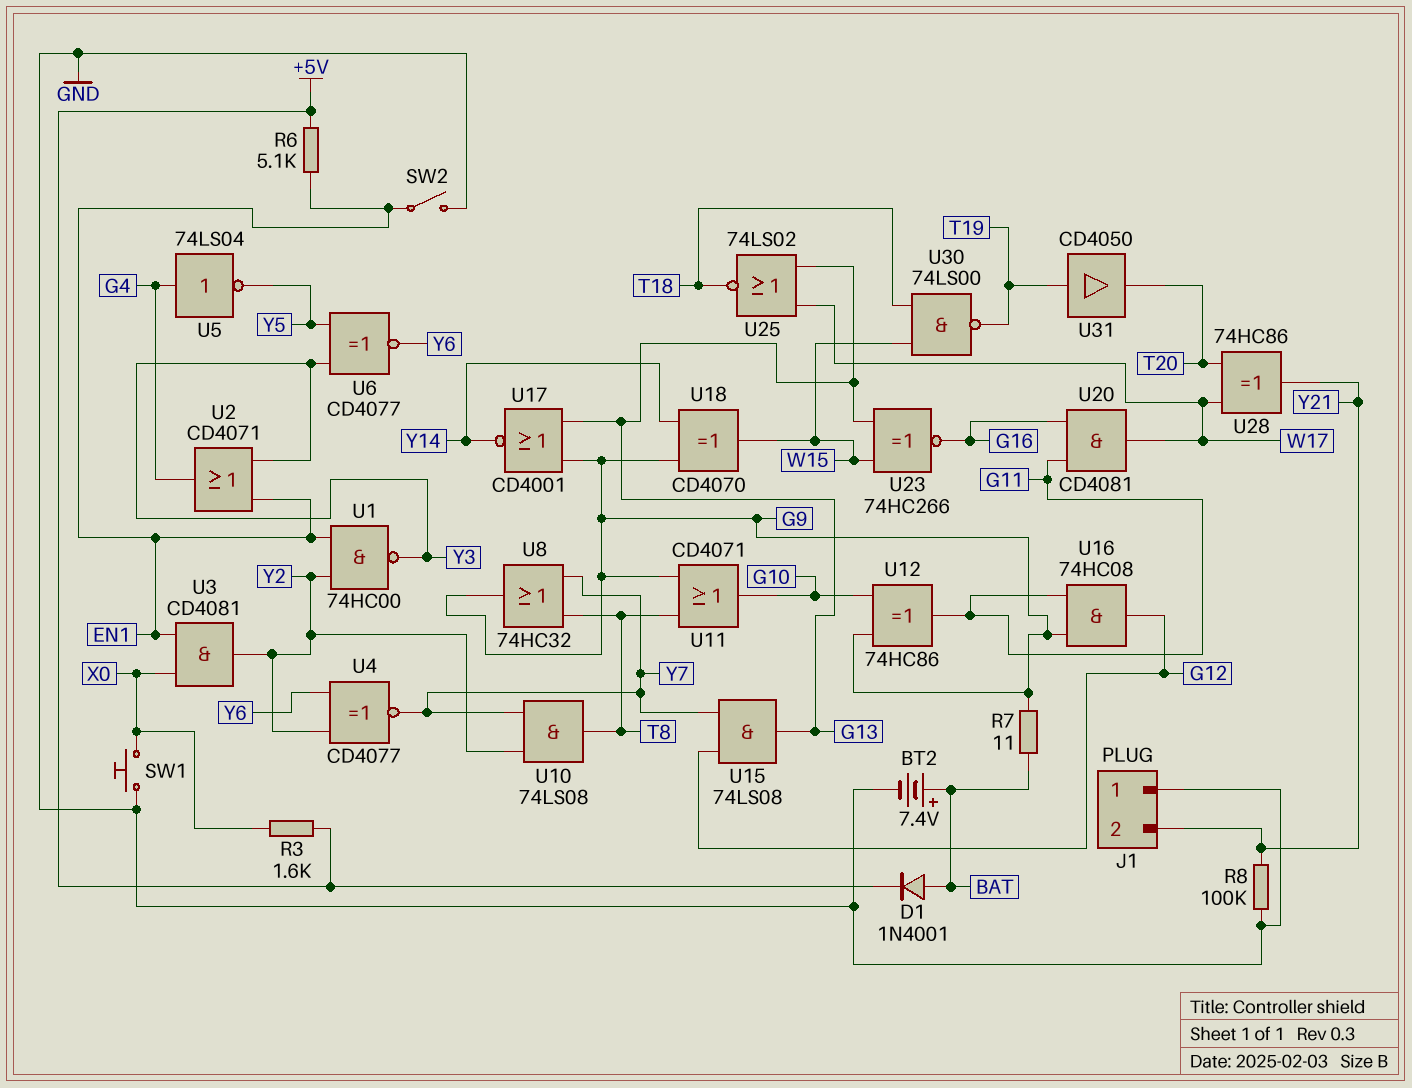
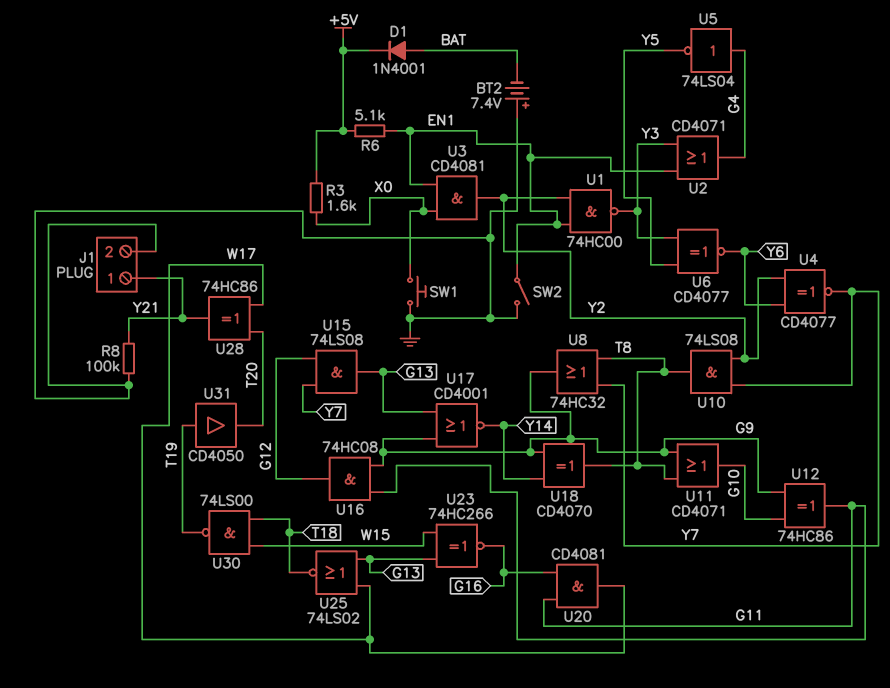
BT2: 7.4V (plus BAT, minus GND) -> 7.4V (plus GND, minus BAT)
J1 pin 1: GND -> Y21
J1 pin 2: Y21 -> GND
R7: 11 (BAT, G9) -> none
U18: XOR CD4070 (in G9, in Y14, out W15) -> XOR CD4070 (in G9, in Y14, out T8)

